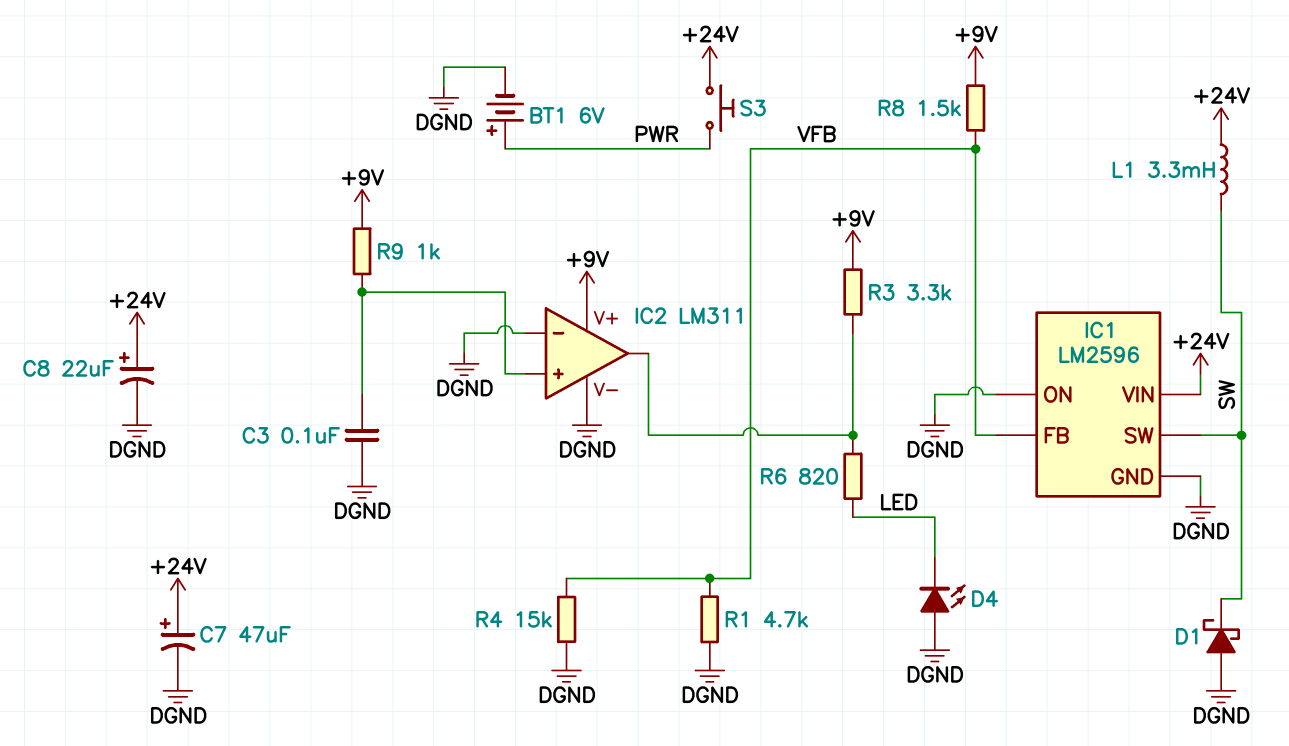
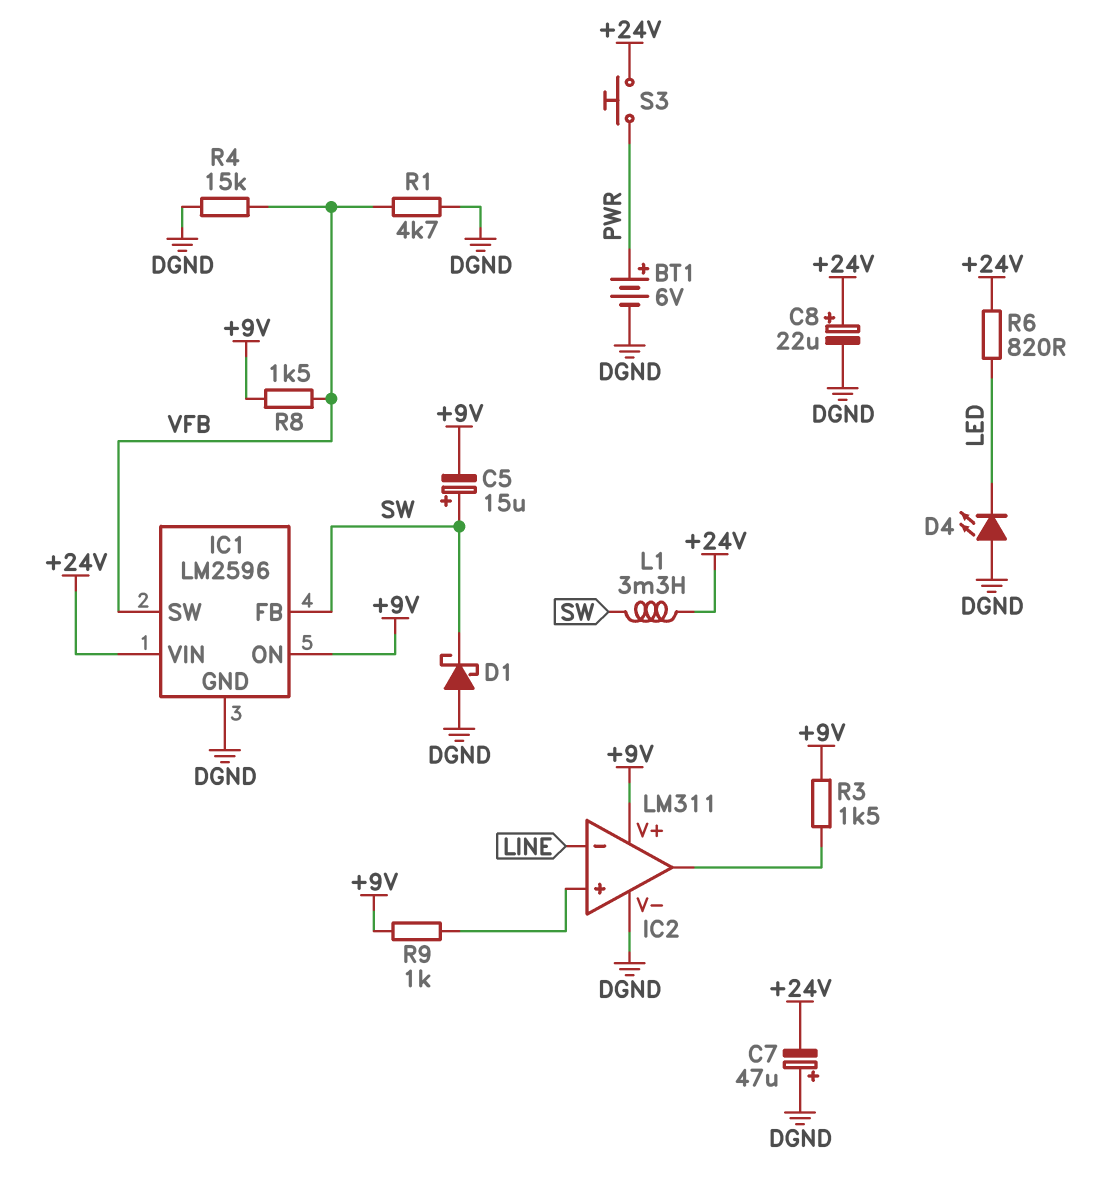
C3: 100nF (DGND, IC2/in+) -> none
C5: none -> 15uF (plus SW, minus +9V)
C7: 47uF (plus +24V, minus DGND) -> 47uF (plus DGND, minus +24V)
IC1 pin FB: VFB -> SW
IC1 pin ON: DGND -> +9V
IC1 pin SW: SW -> VFB
IC2 pin in-: DGND -> LINE
R3: 3.3k (+9V, IC2/out) -> 1.5k (+9V, IC2/out)
R6: 820 (IC2/out, LED) -> 820 (+24V, LED)

